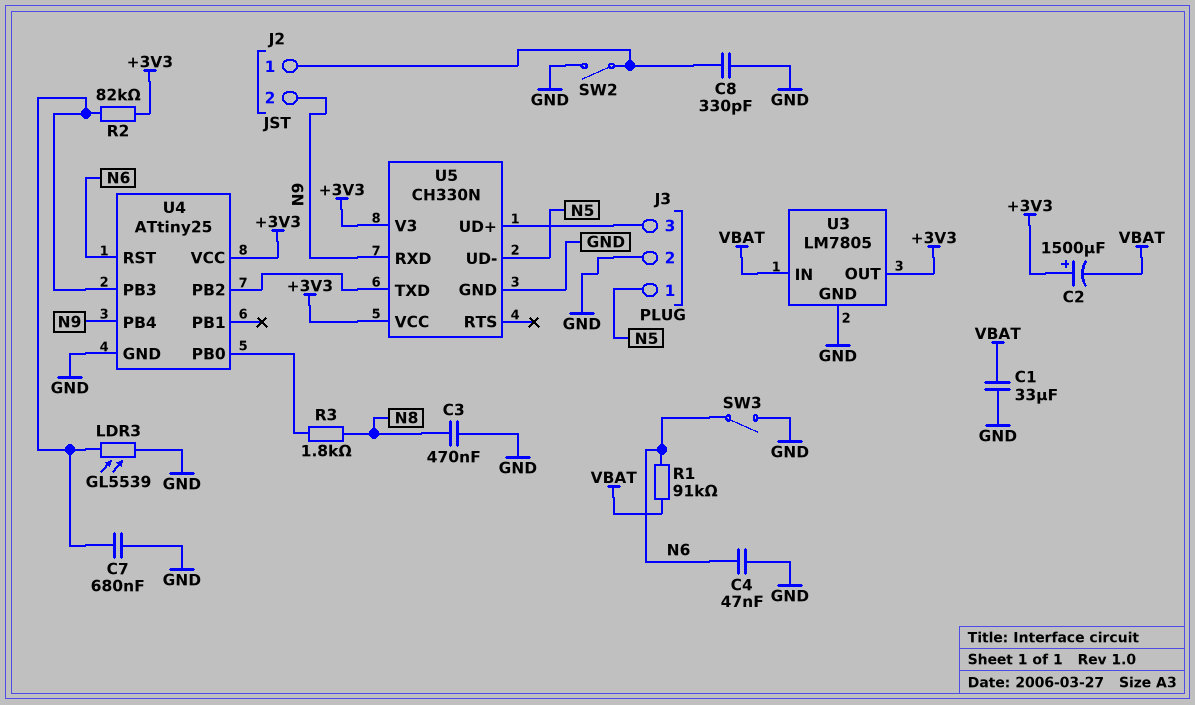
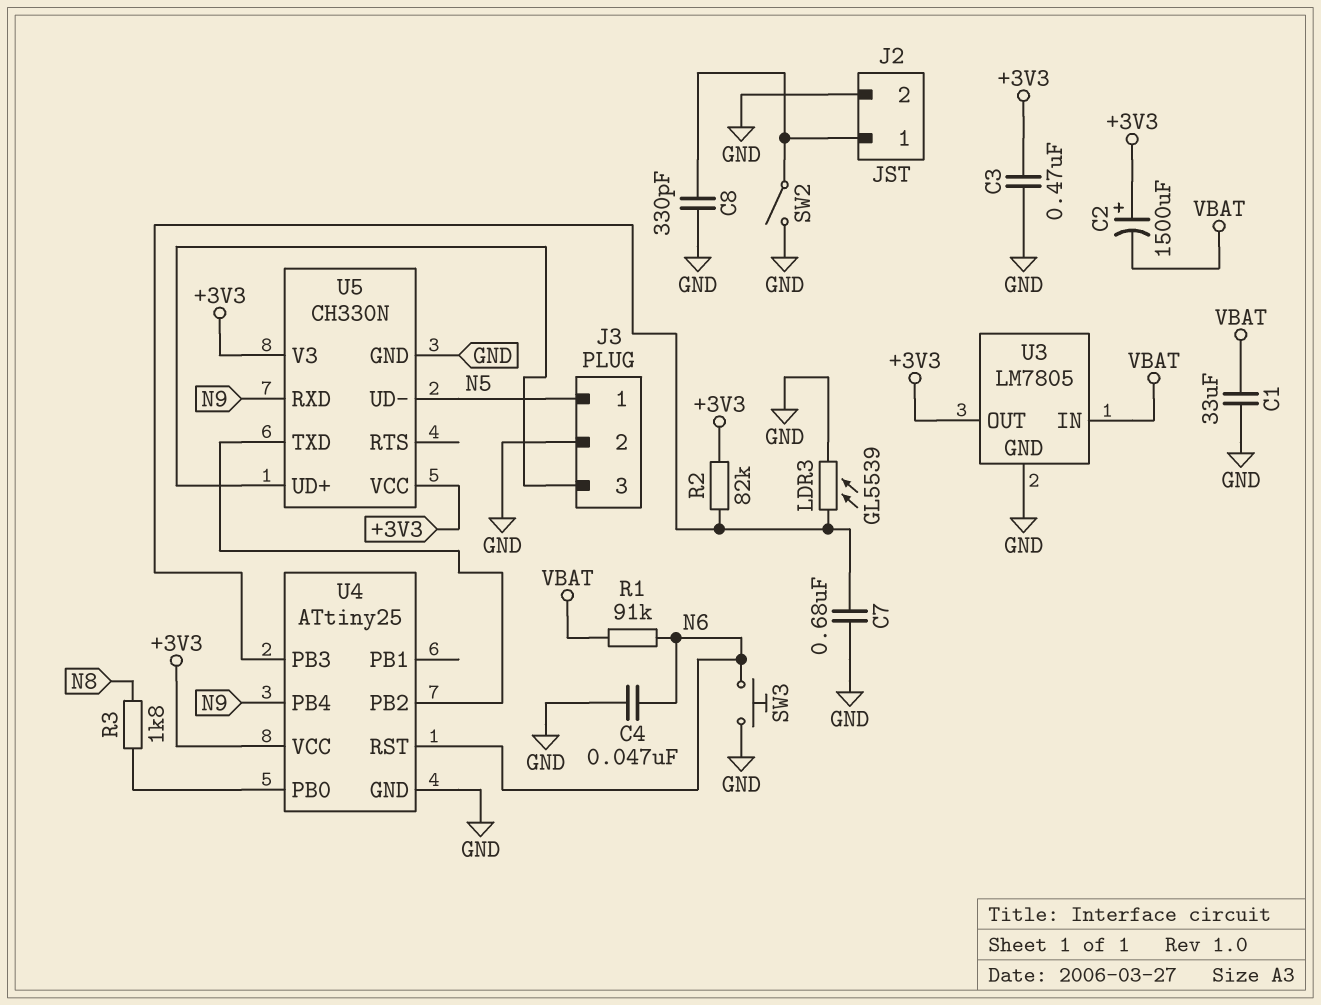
C3: 470nF (GND, N8) -> 470nF (+3V3, GND)
J2 pin 2: N9 -> GND
SW3: switch (GND, N6) -> button (GND, N6)

